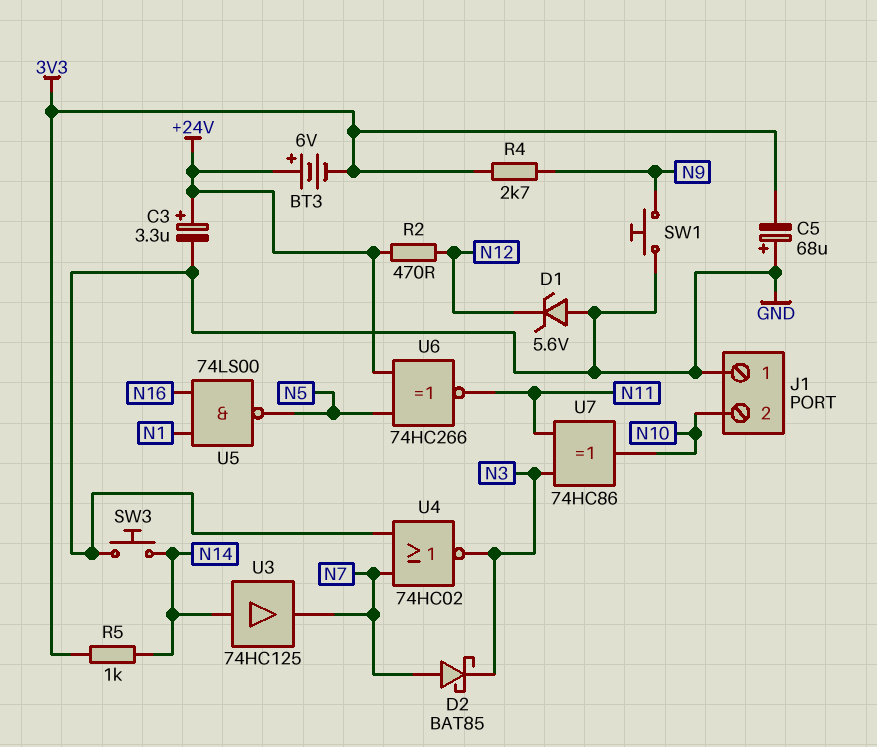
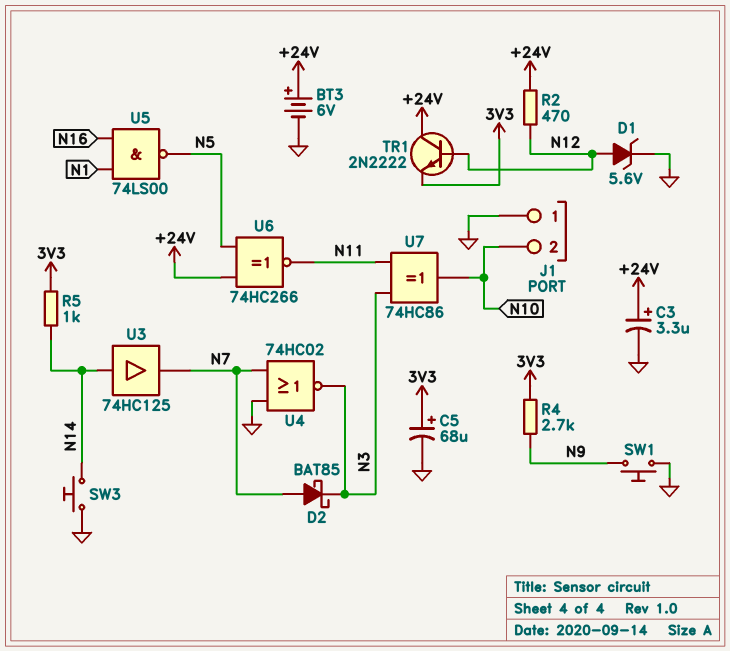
BT3: 6V (plus +24V, minus 3V3) -> 6V (plus +24V, minus GND)
C5: 68uF (plus GND, minus 3V3) -> 68uF (plus 3V3, minus GND)
D1: zener 5.6V (A GND, K N12) -> zener 5.6V (A N12, K GND)
TR1: none -> NPN 2N2222 (B N12, C +24V, E 3V3)

